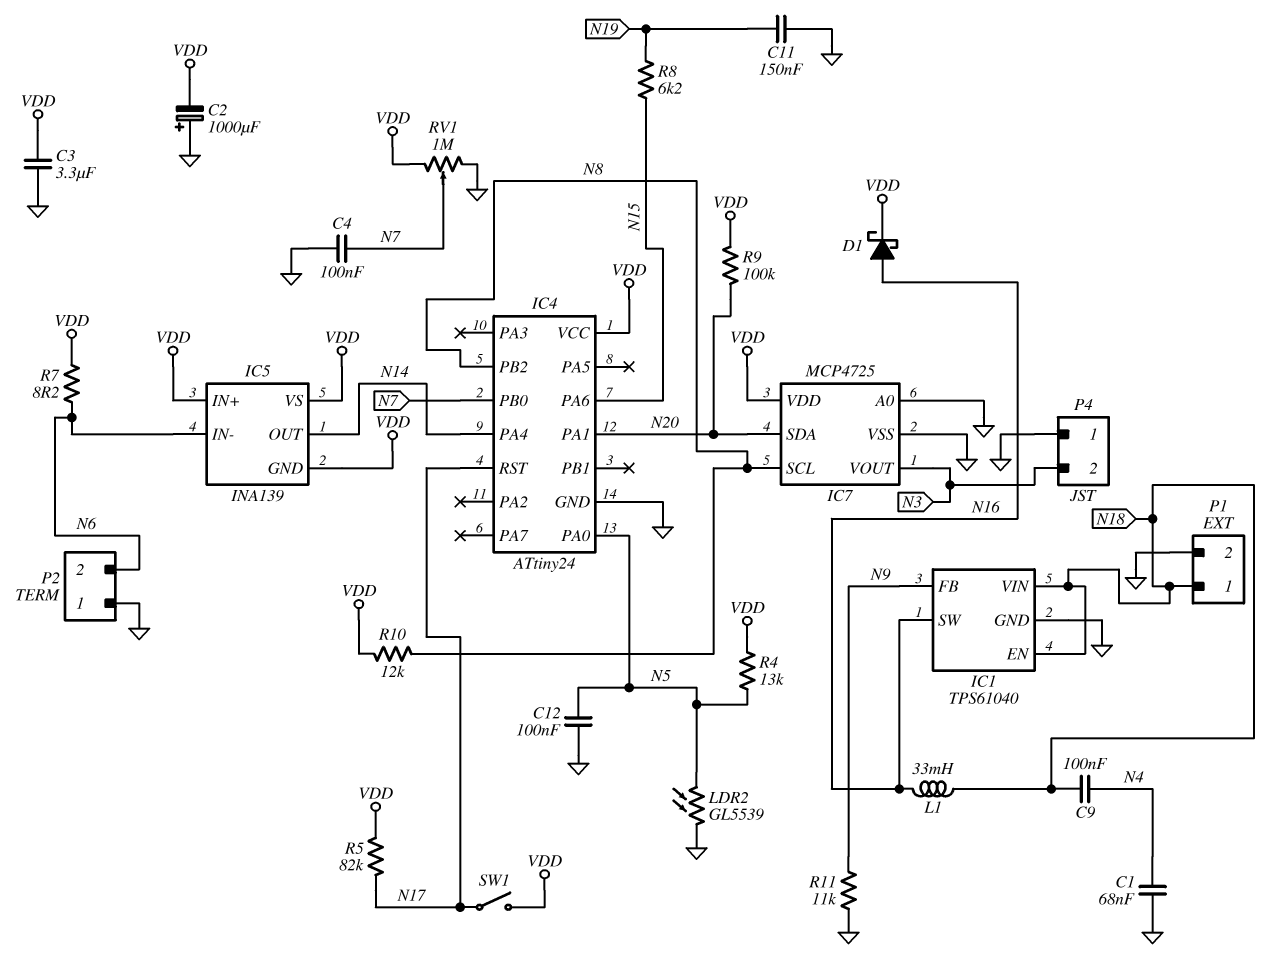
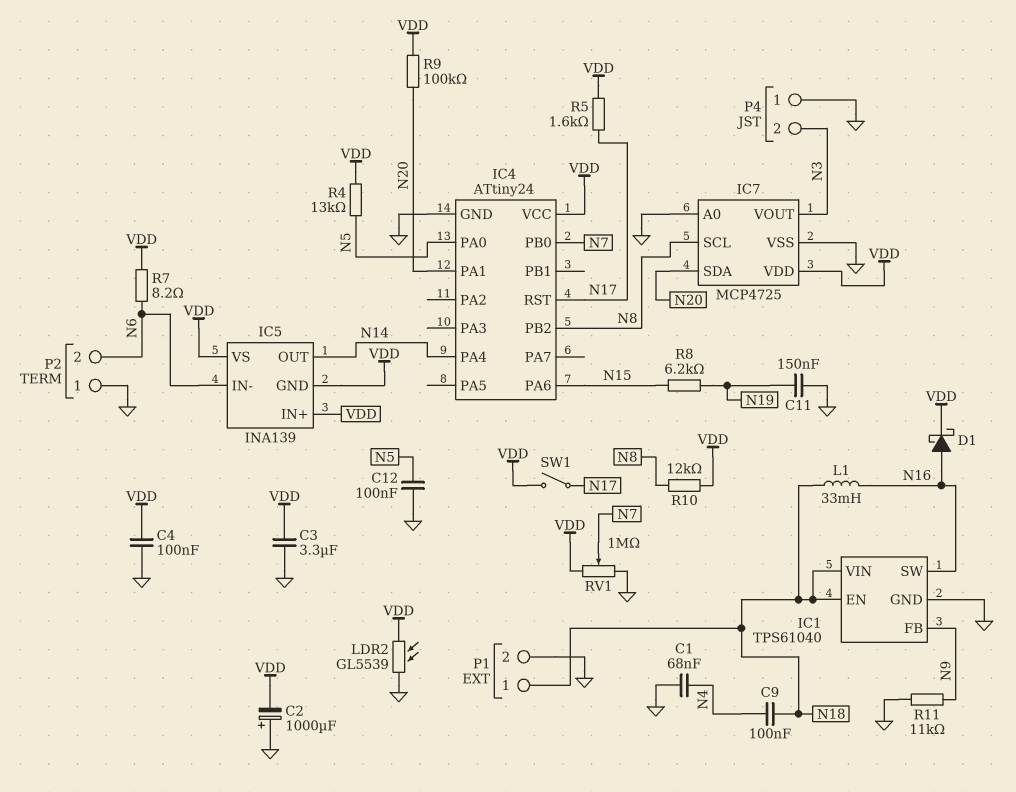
C4: 100nF (GND, N7) -> 100nF (GND, VDD)
LDR2: GL5539 (GND, N5) -> GL5539 (GND, VDD)
R5: 82k (N17, VDD) -> 1.6k (N17, VDD)

